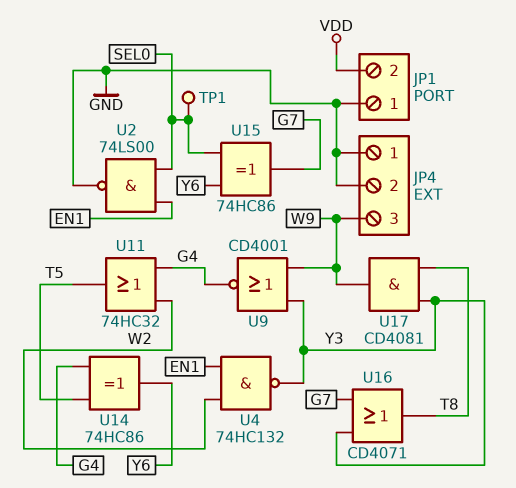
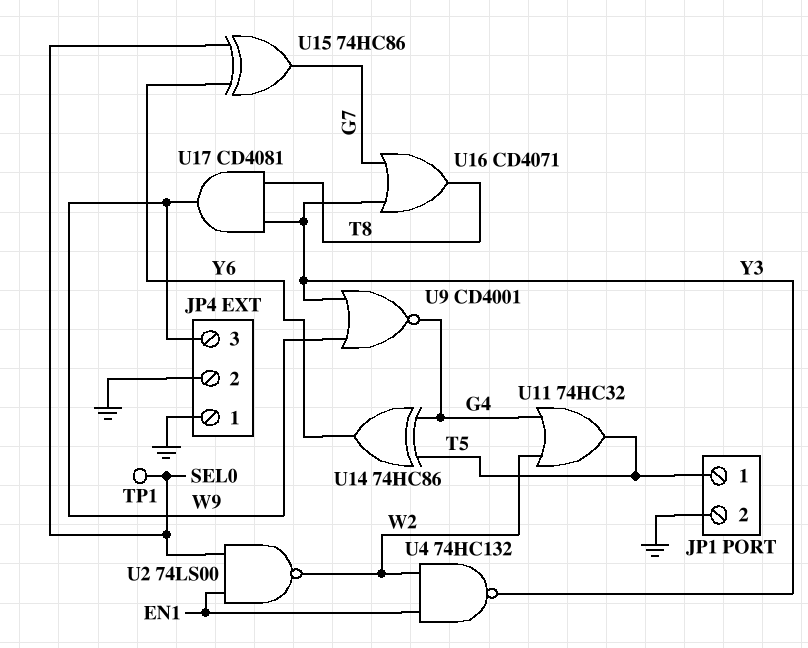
JP1 pin 1: GND -> T5
JP1 pin 2: VDD -> GND
U2: NAND 74LS00 (in EN1, in SEL0, out GND) -> NAND 74LS00 (in EN1, in SEL0, out W2)

